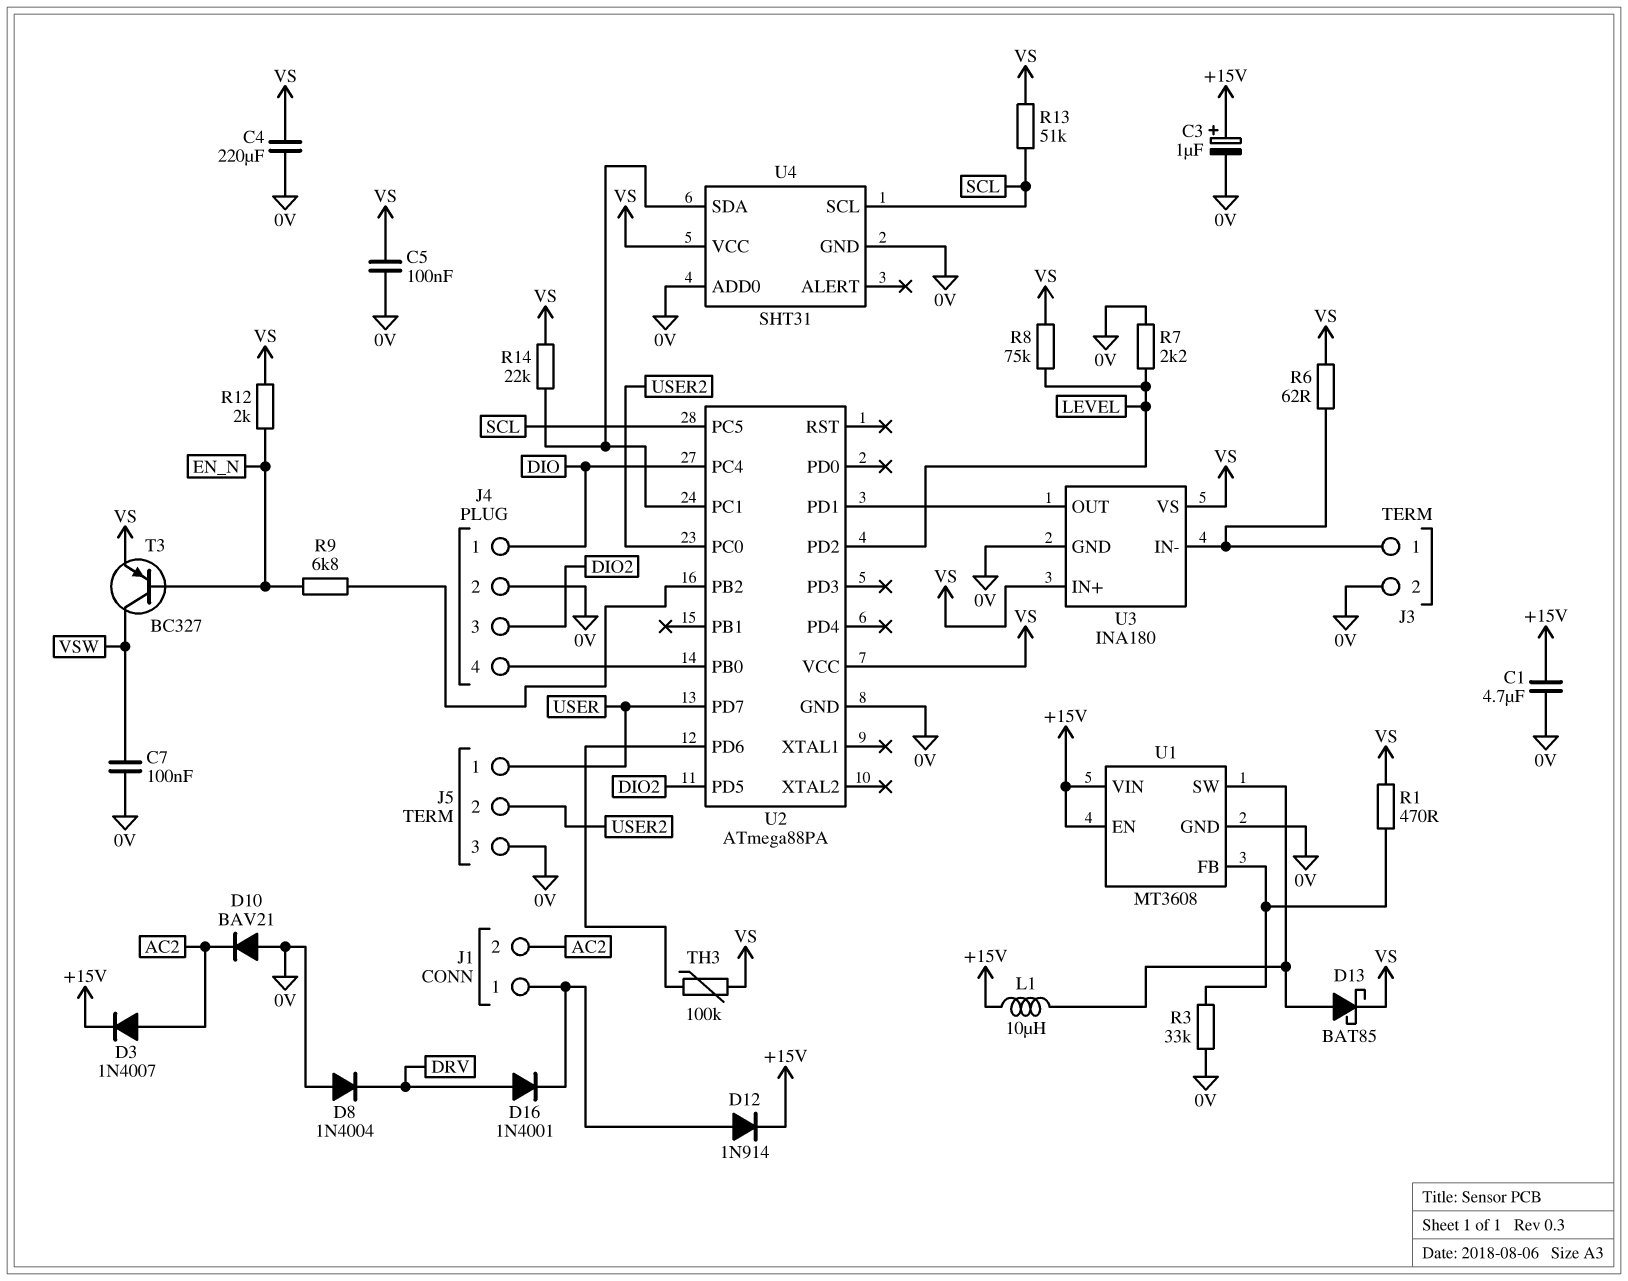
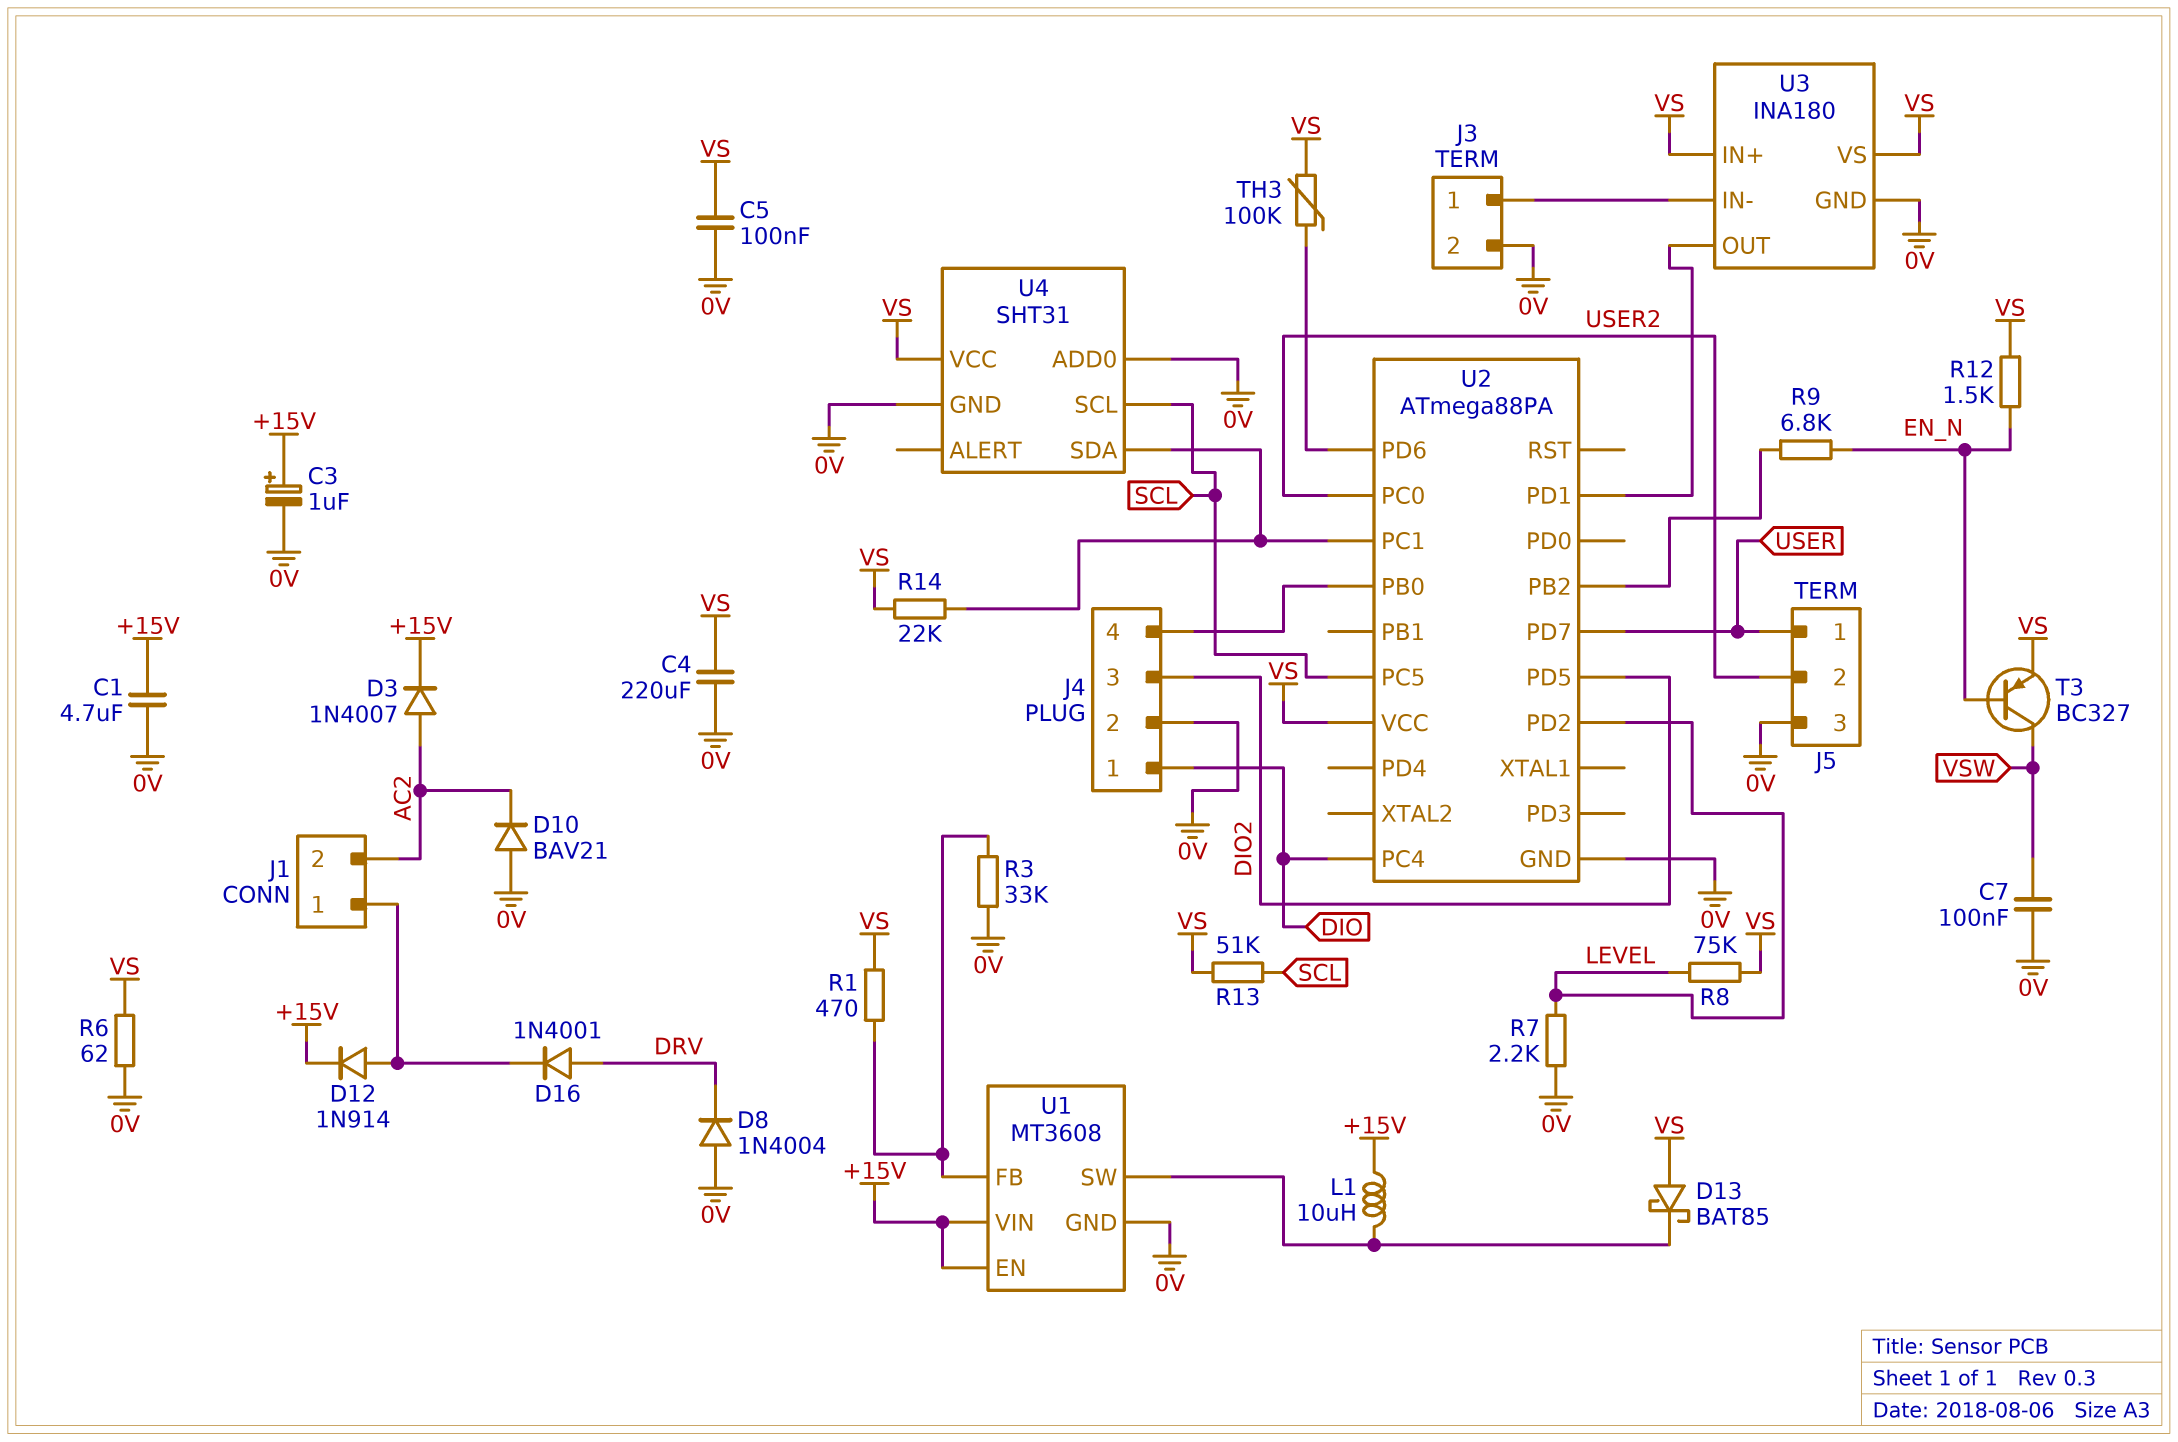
D13: schottky BAT85 (A U1/SW, K VS) -> schottky BAT85 (A VS, K U1/SW)
R6: 62 (J3/1, VS) -> 62 (0V, VS)
R12: 2k (EN_N, VS) -> 1.5k (EN_N, VS)

